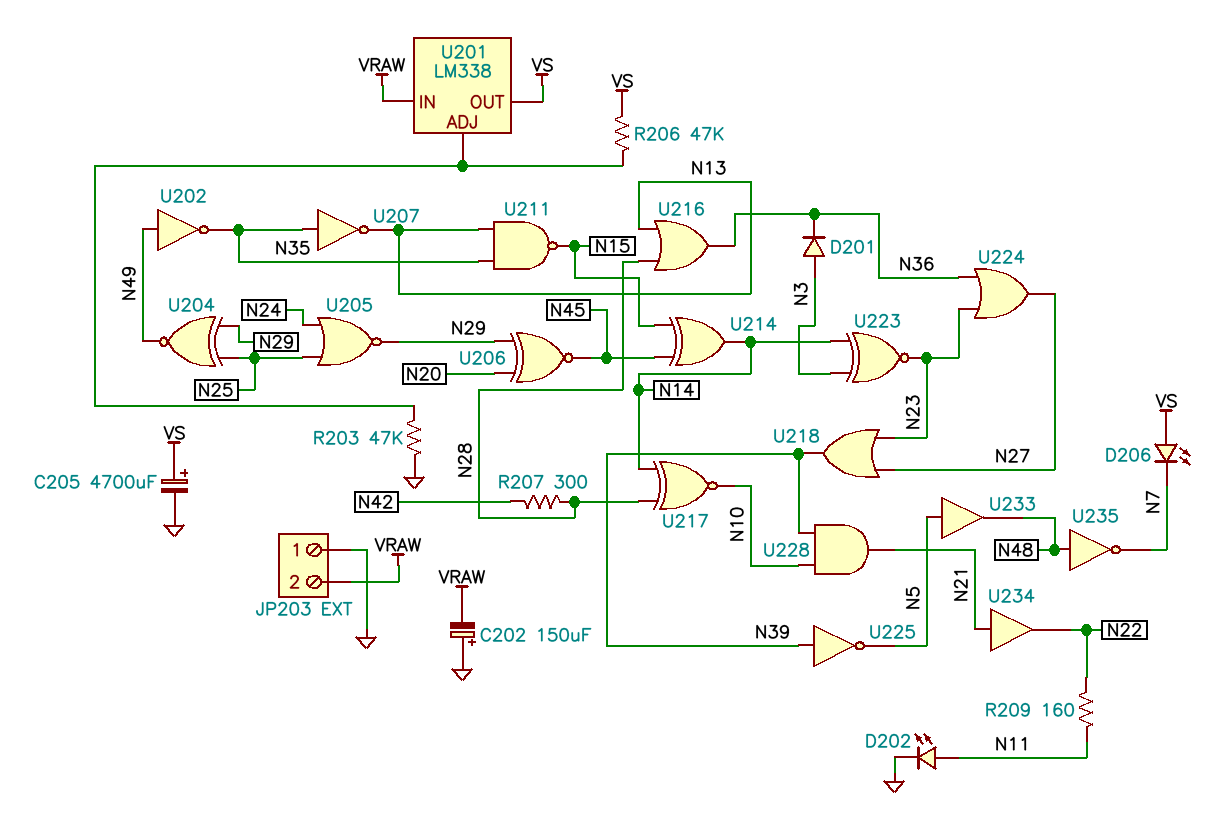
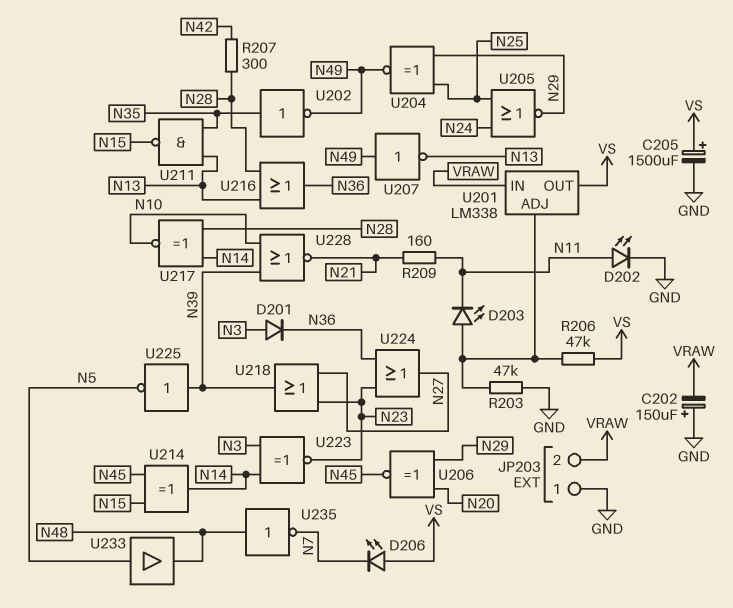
C205: 4700uF (plus VS, minus GND) -> 1500uF (plus VS, minus GND)
D203: none -> LED (A U201/ADJ, K N11)
R209: 160 (N11, N22) -> 160 (N11, N21)
U202: NOT (in N49, out N35) -> NOT (in N35, out N49)
U207: NOT (in N35, out N13) -> NOT (in N49, out N13)
U228: AND (in N10, in N39, out N21) -> NOR (in N10, in N39, out N21)
U234: buffer (in N21, out N22) -> none

